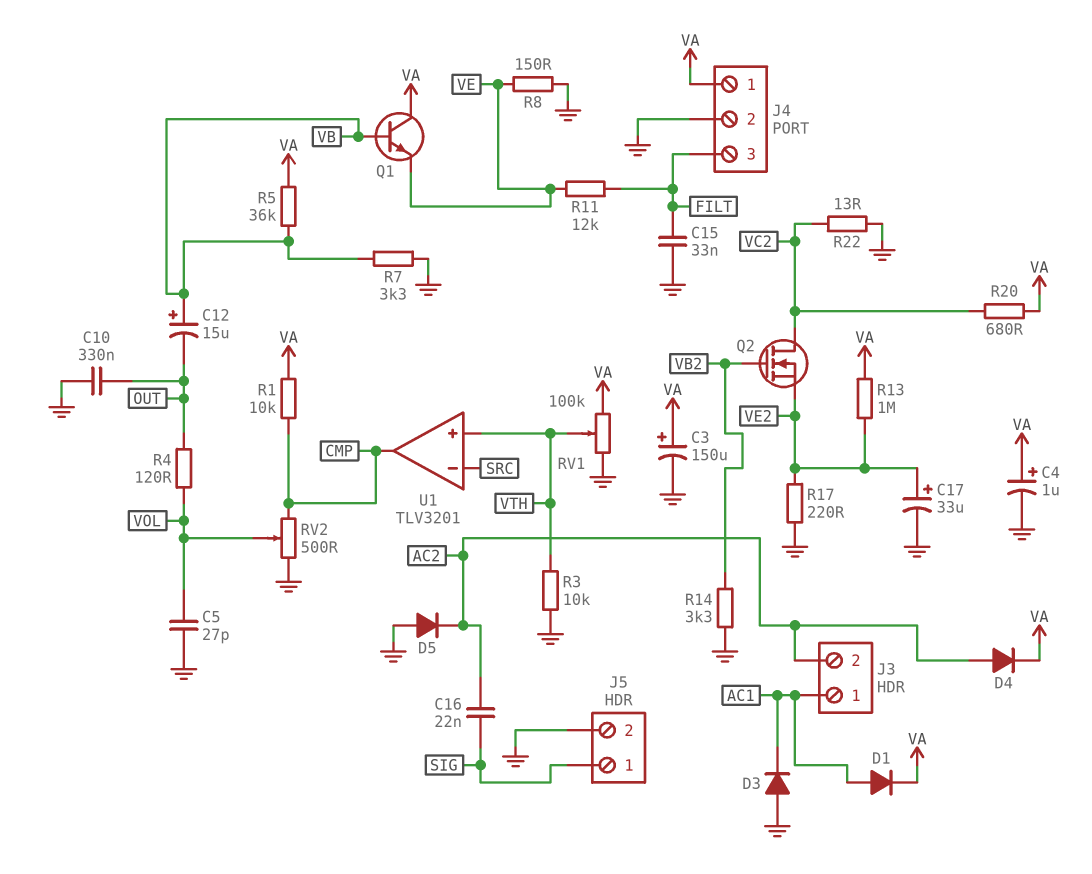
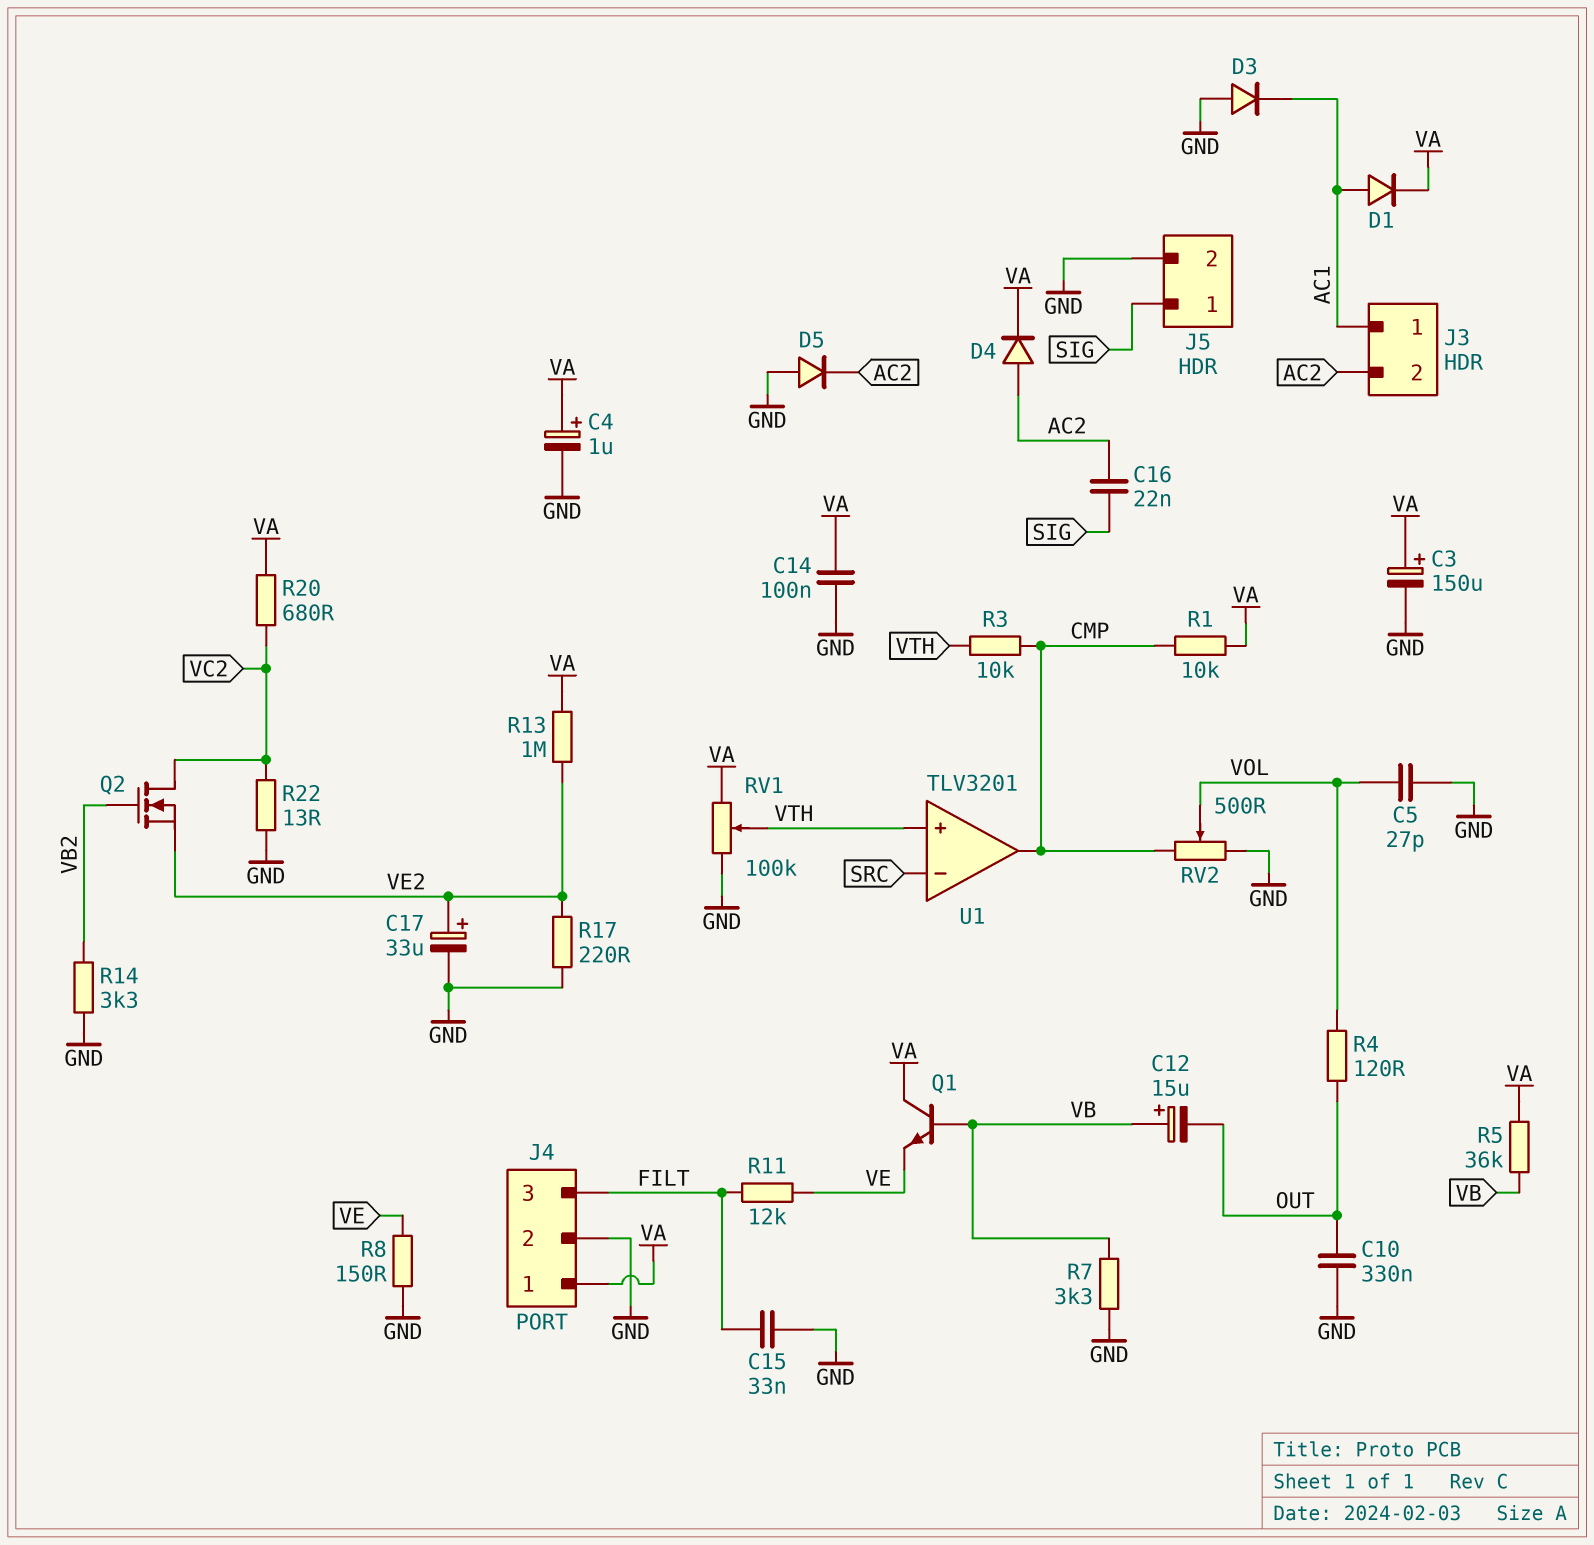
C14: none -> 100nF (GND, VA)
R3: 10k (GND, VTH) -> 10k (CMP, VTH)

